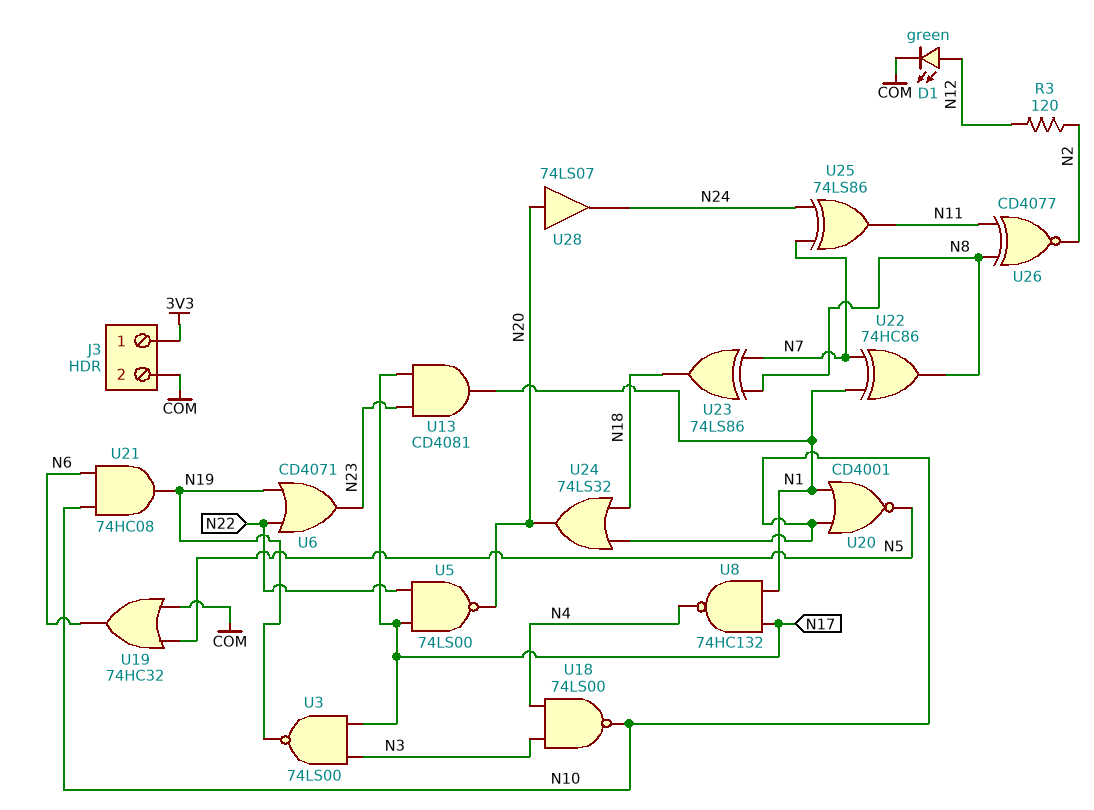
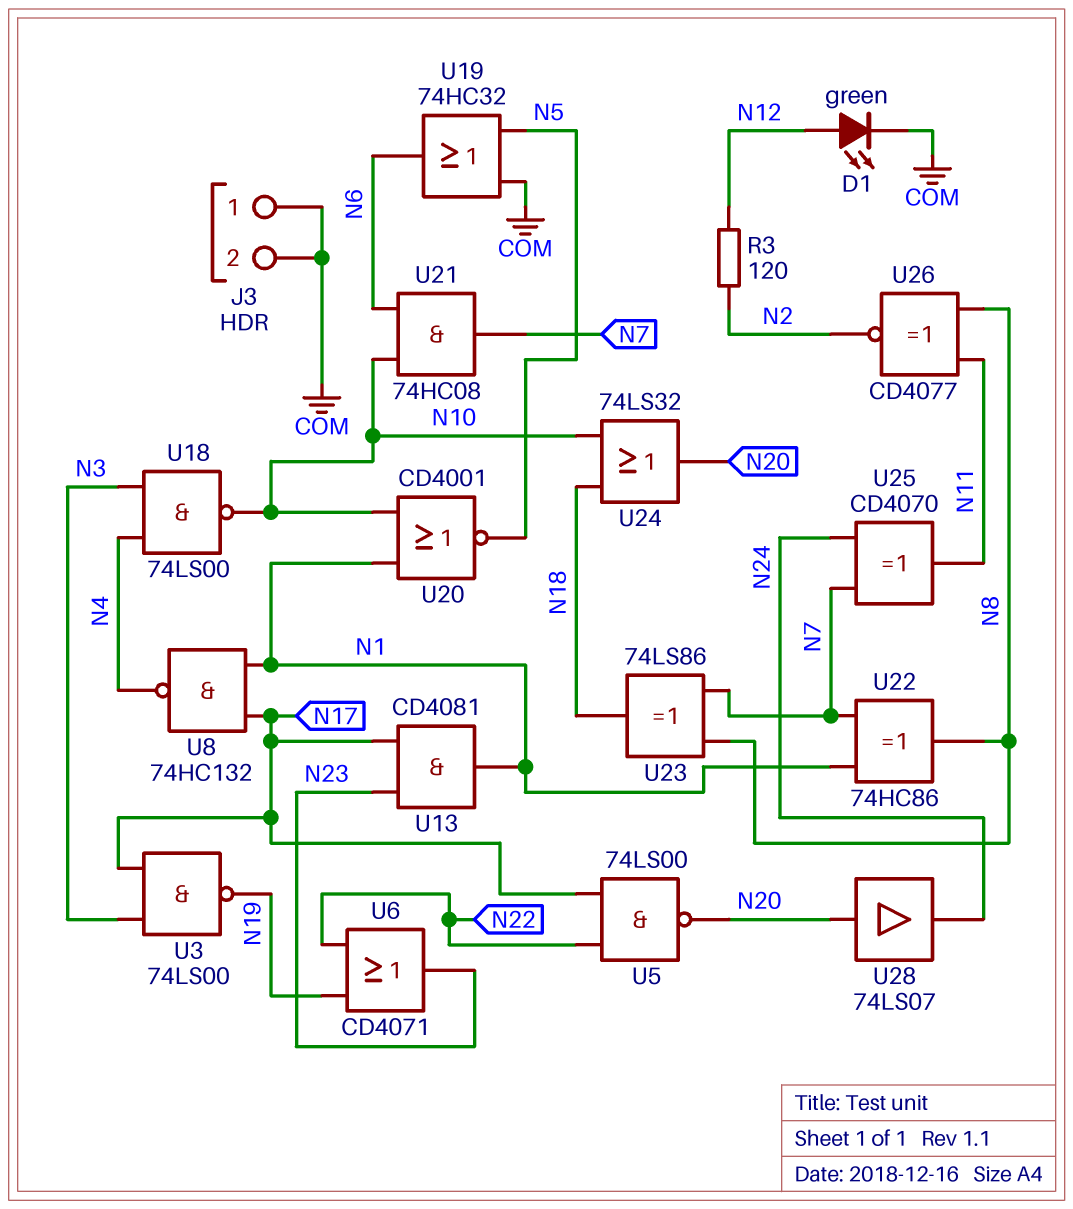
J3 pin 1: 3V3 -> COM
U21: AND 74HC08 (in N6, in N10, out N19) -> AND 74HC08 (in N6, in N10, out N7)
U25: XOR 74LS86 (in N7, in N24, out N11) -> XOR CD4070 (in N7, in N24, out N11)

